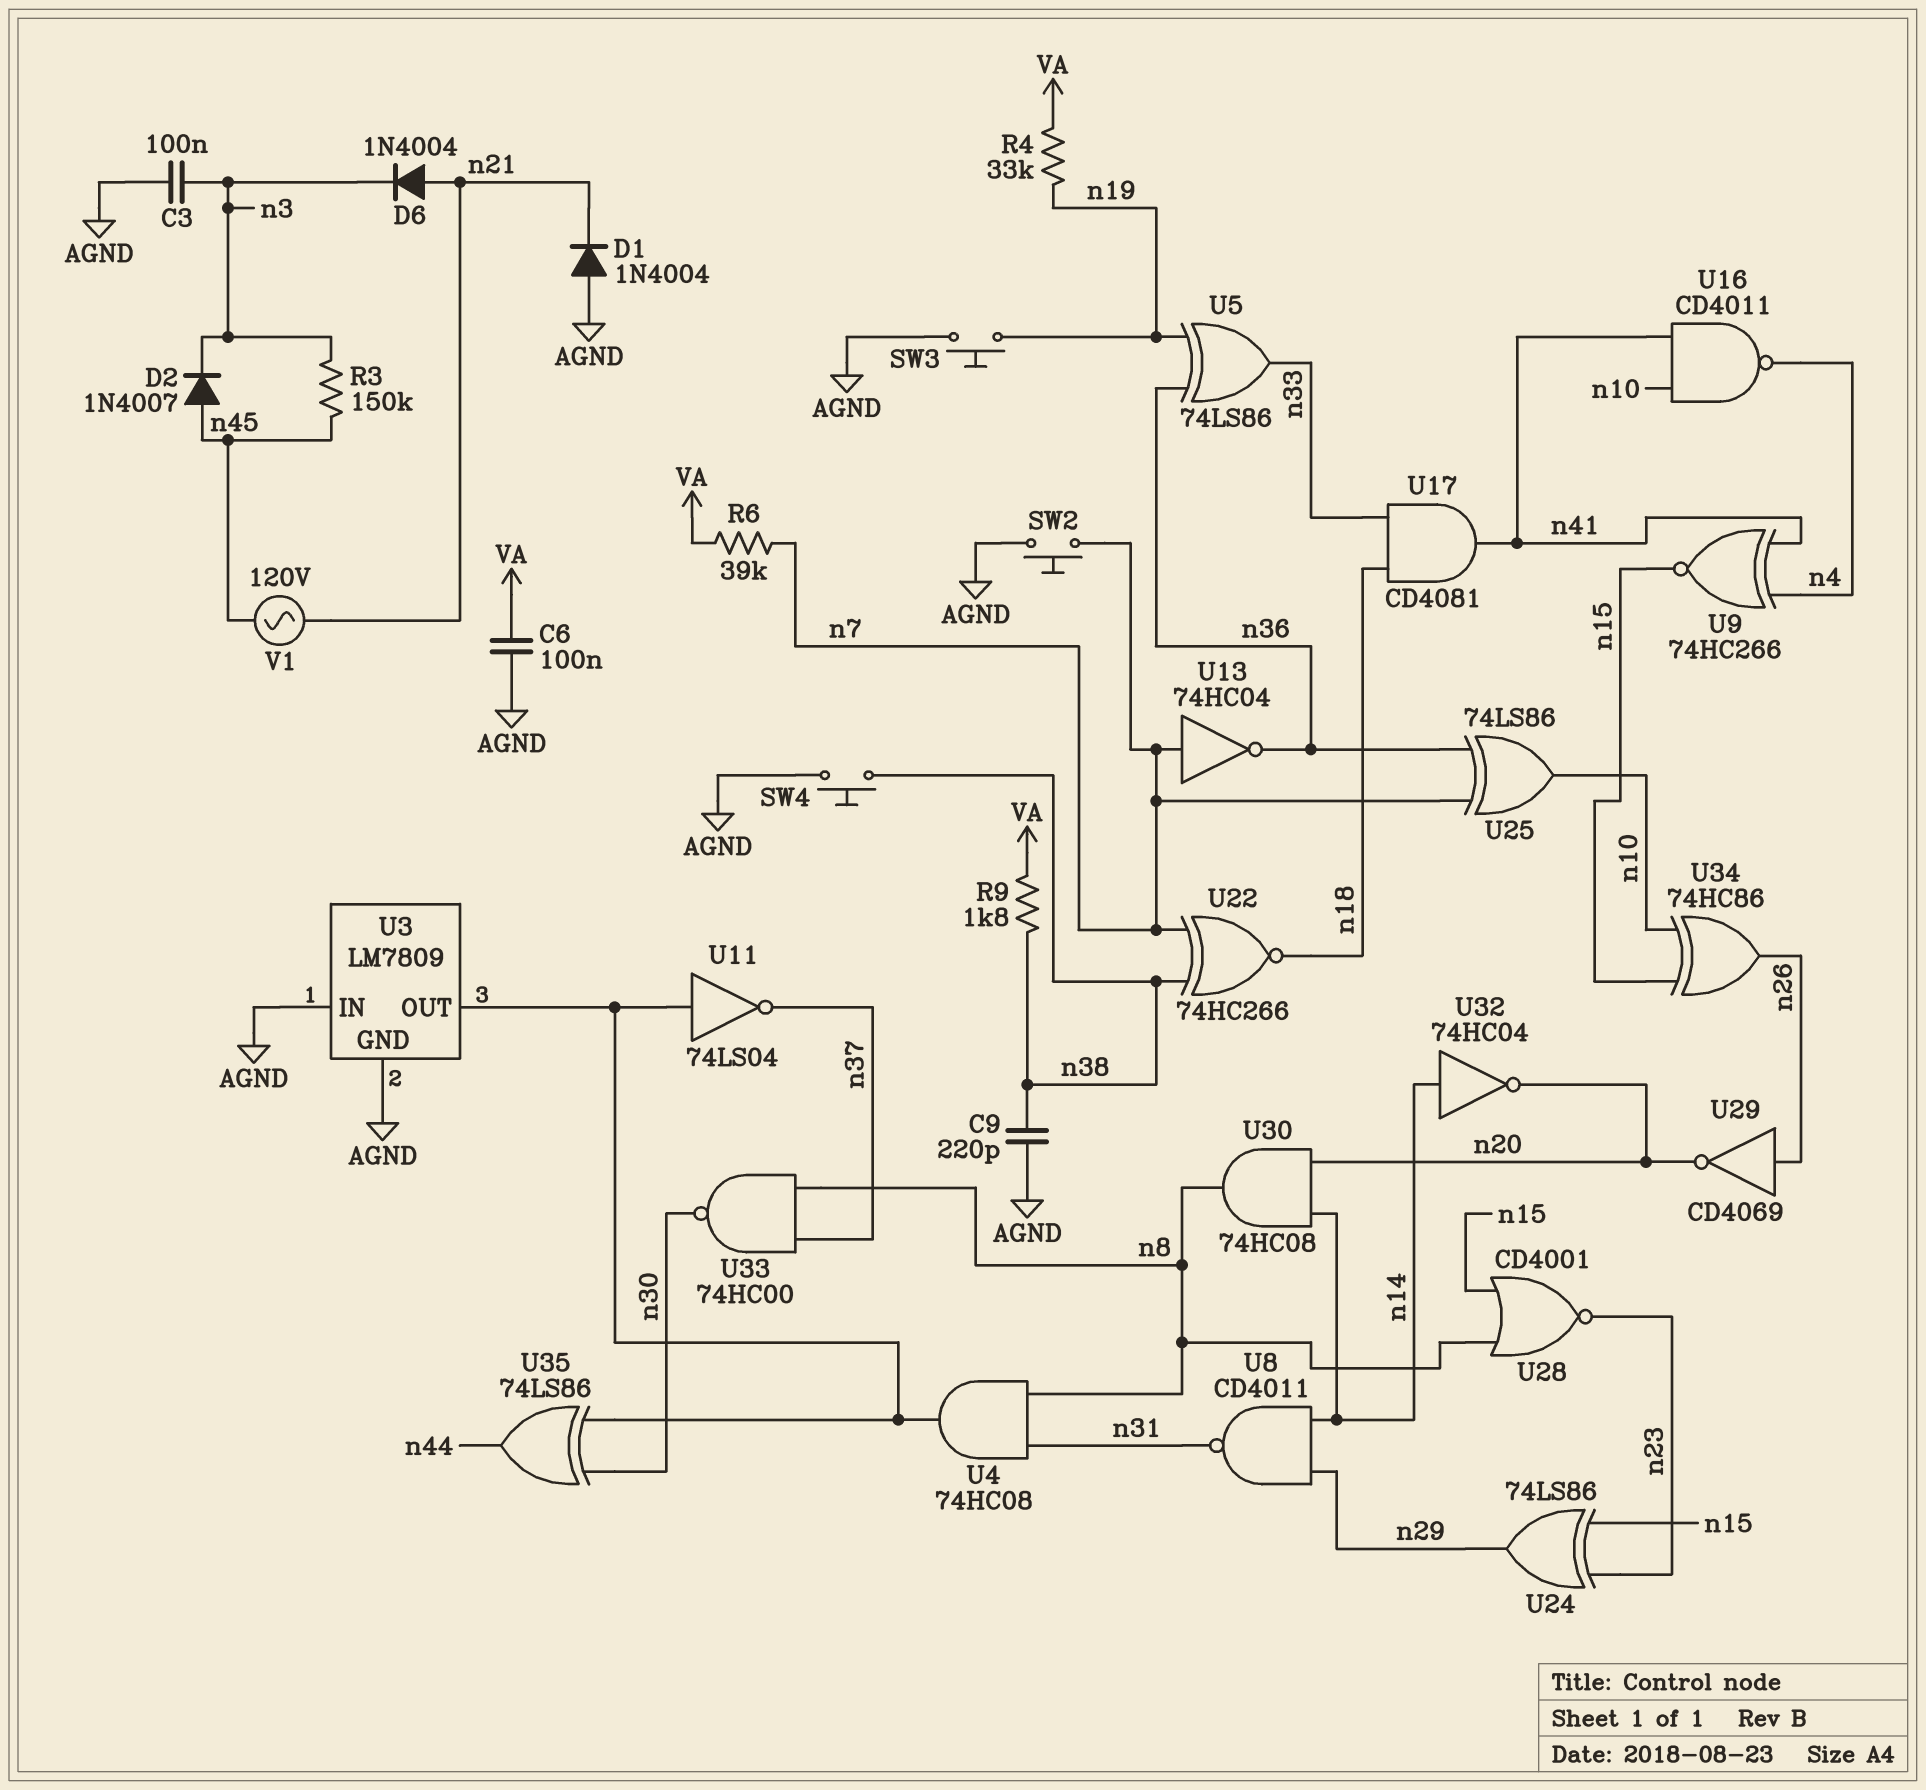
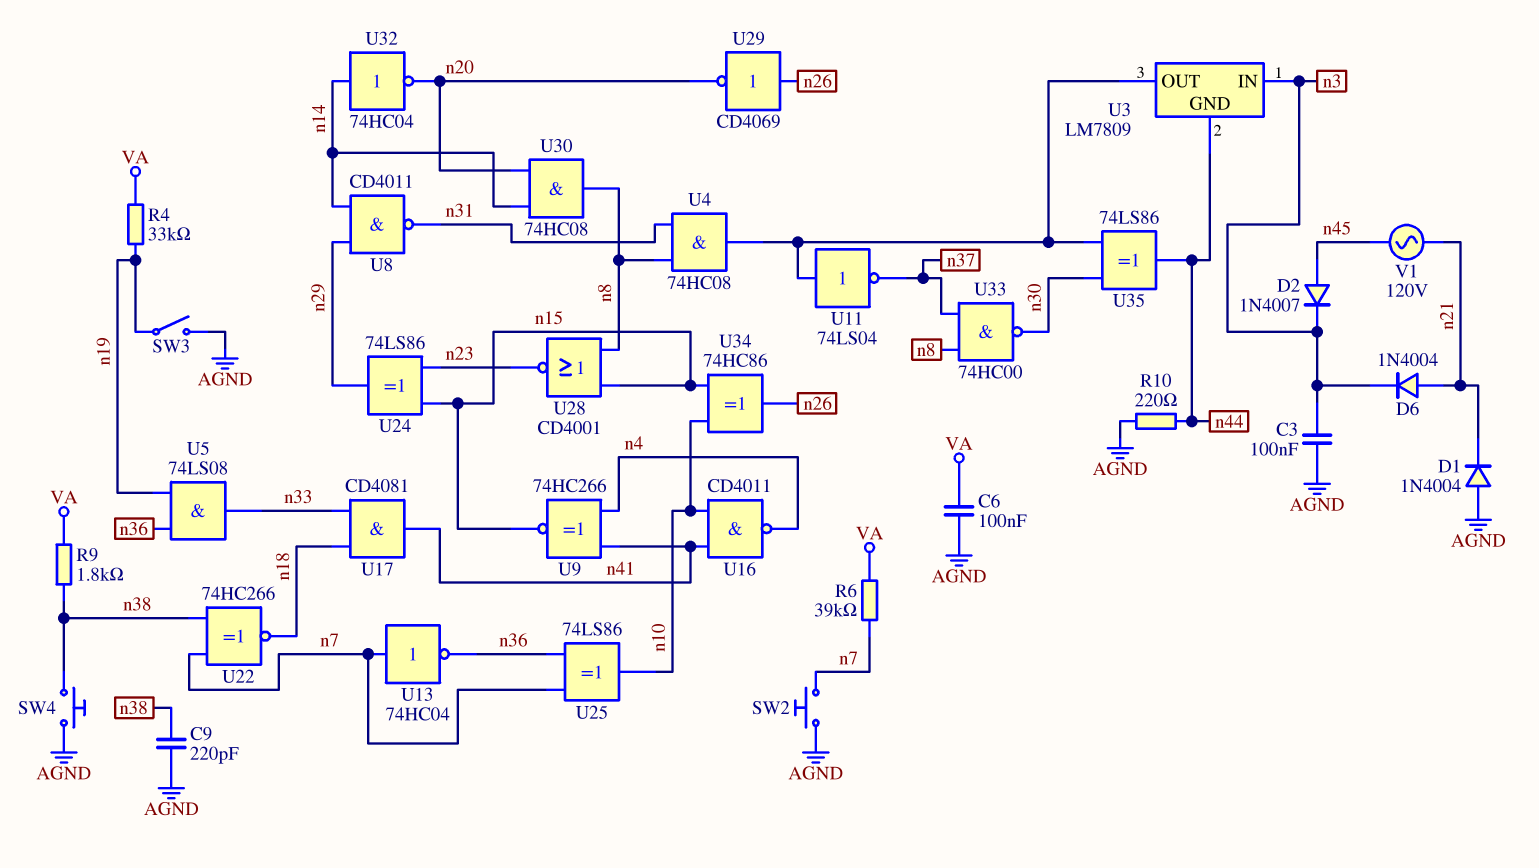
R3: 150k (n3, n45) -> none
R10: none -> 220 (AGND, n44)
SW3: button (AGND, n19) -> switch (AGND, n19)
U3 pin GND: AGND -> n44
U3 pin IN: AGND -> n3
U5: XOR 74LS86 (in n19, in n36, out n33) -> AND 74LS08 (in n19, in n36, out n33)

